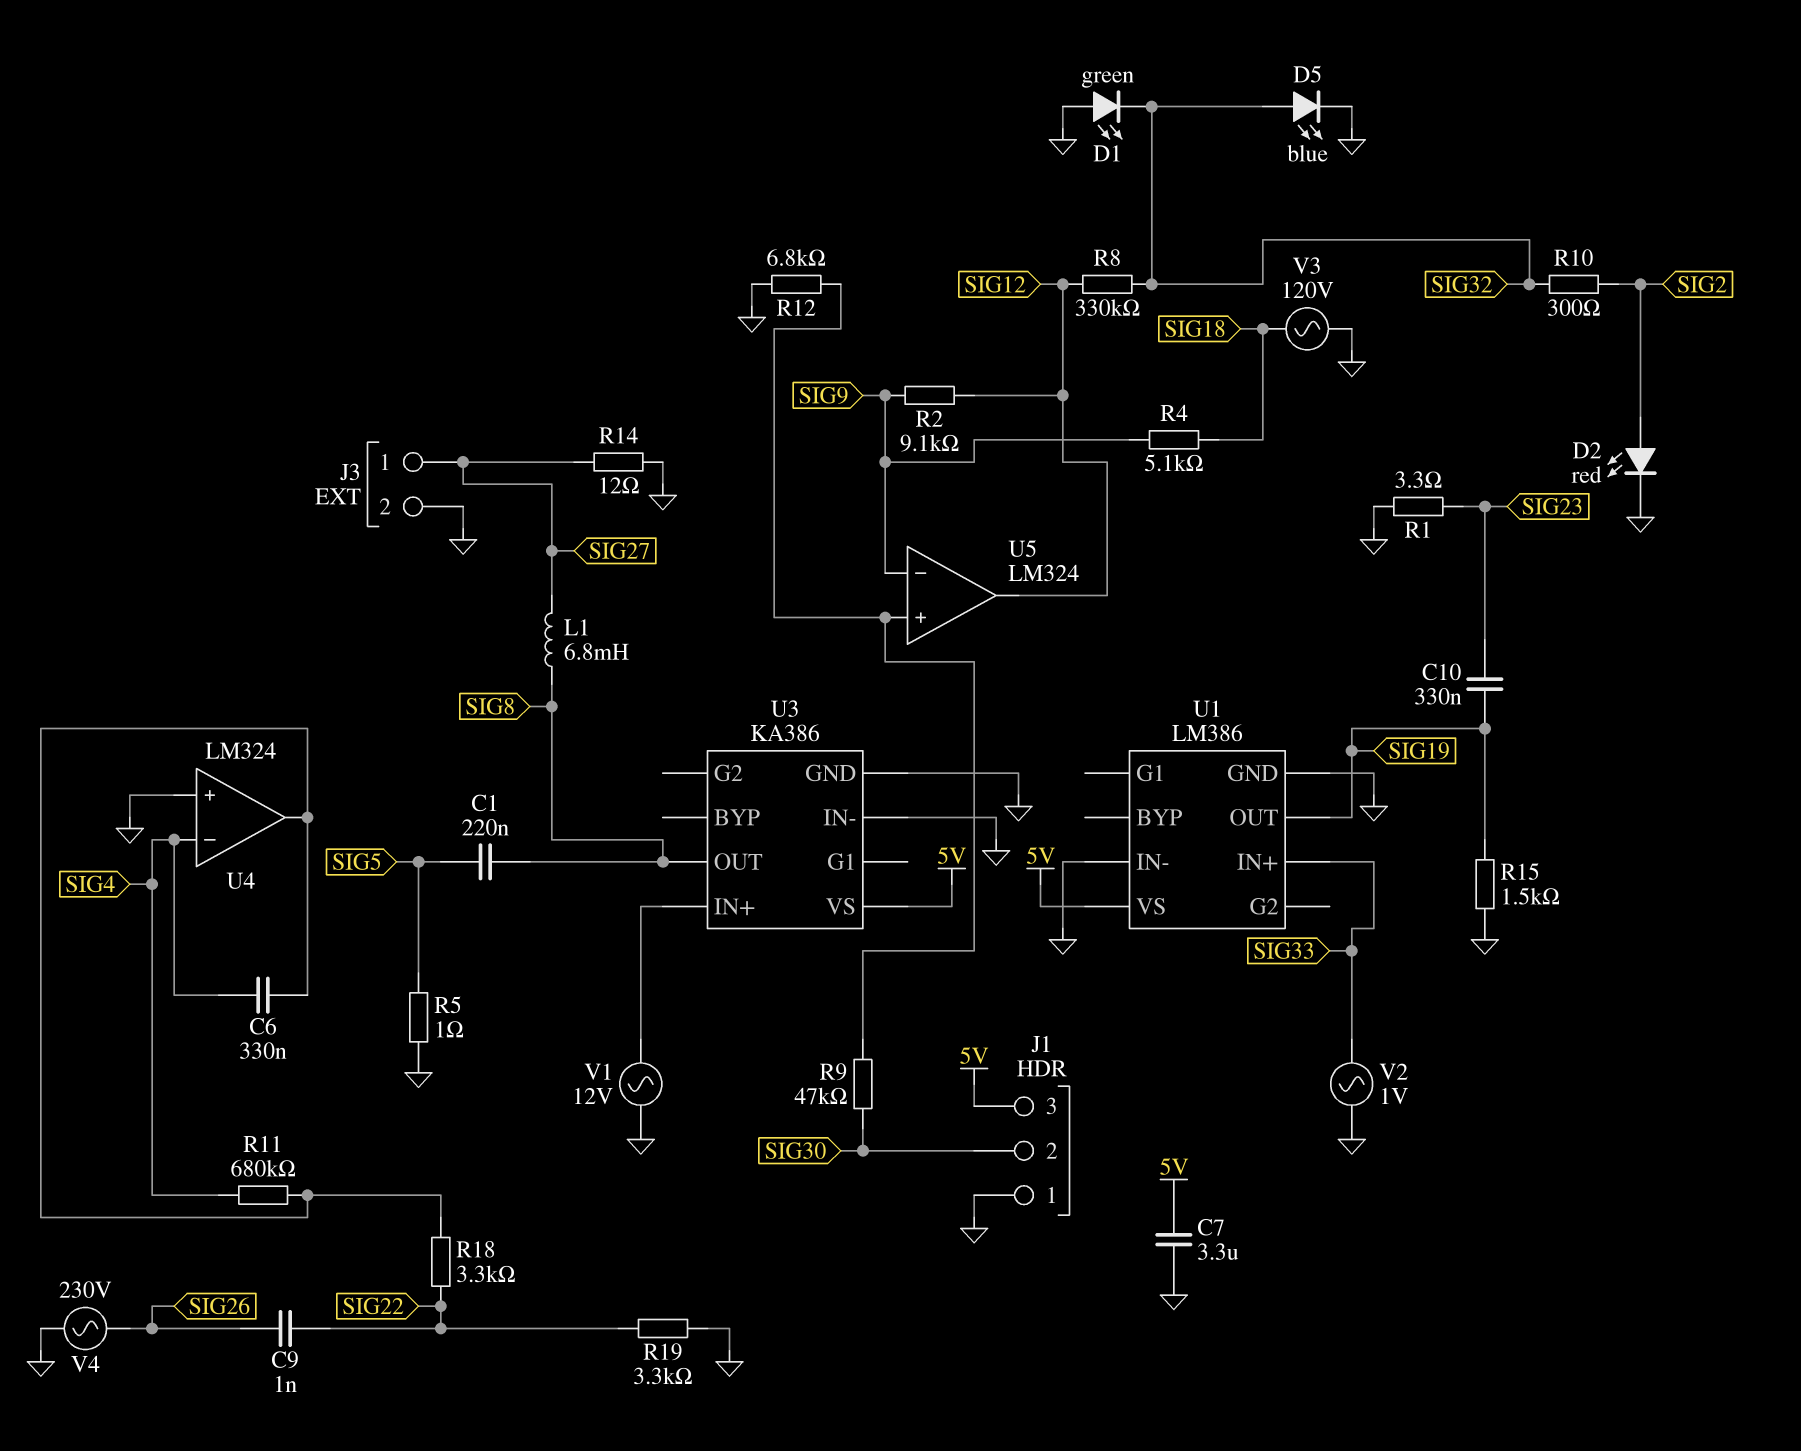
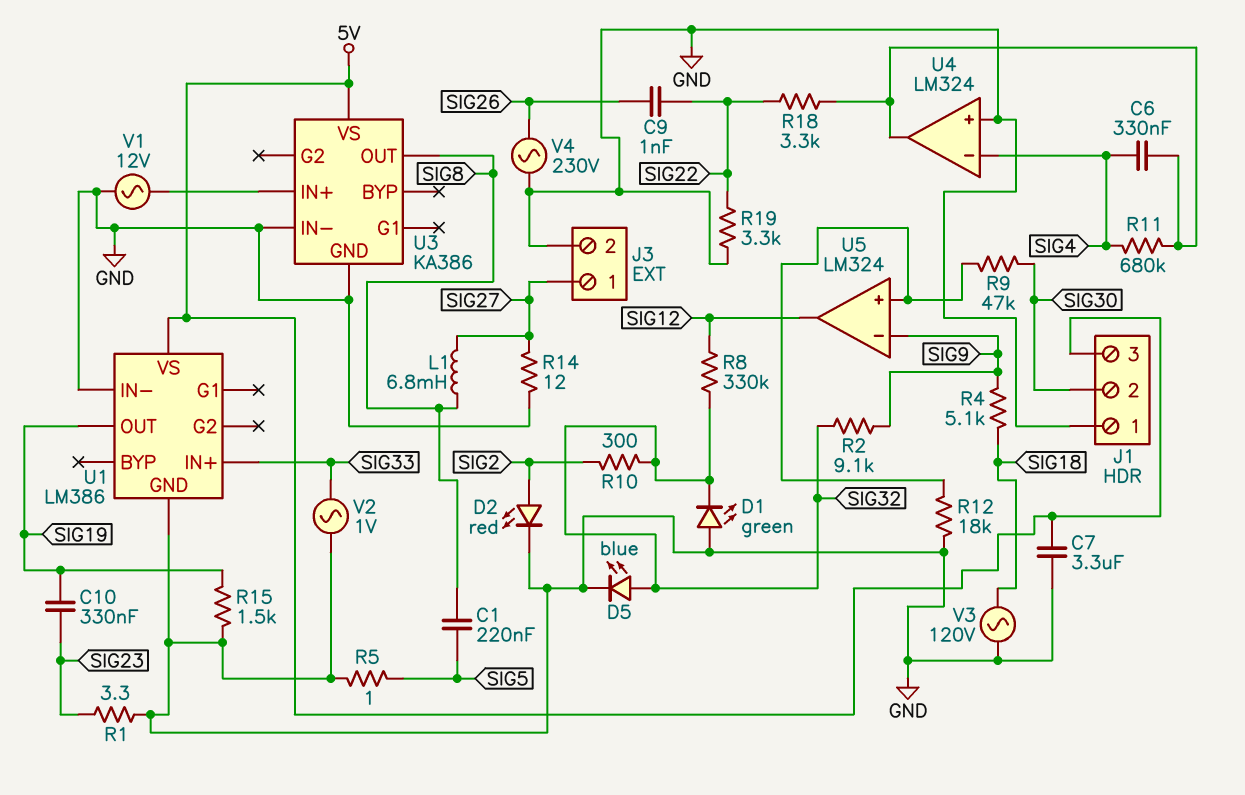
R2: 9.1k (SIG9, SIG12) -> 9.1k (SIG9, SIG32)
R12: 6.8k (GND, U5/in+) -> 18k (GND, U5/in+)

